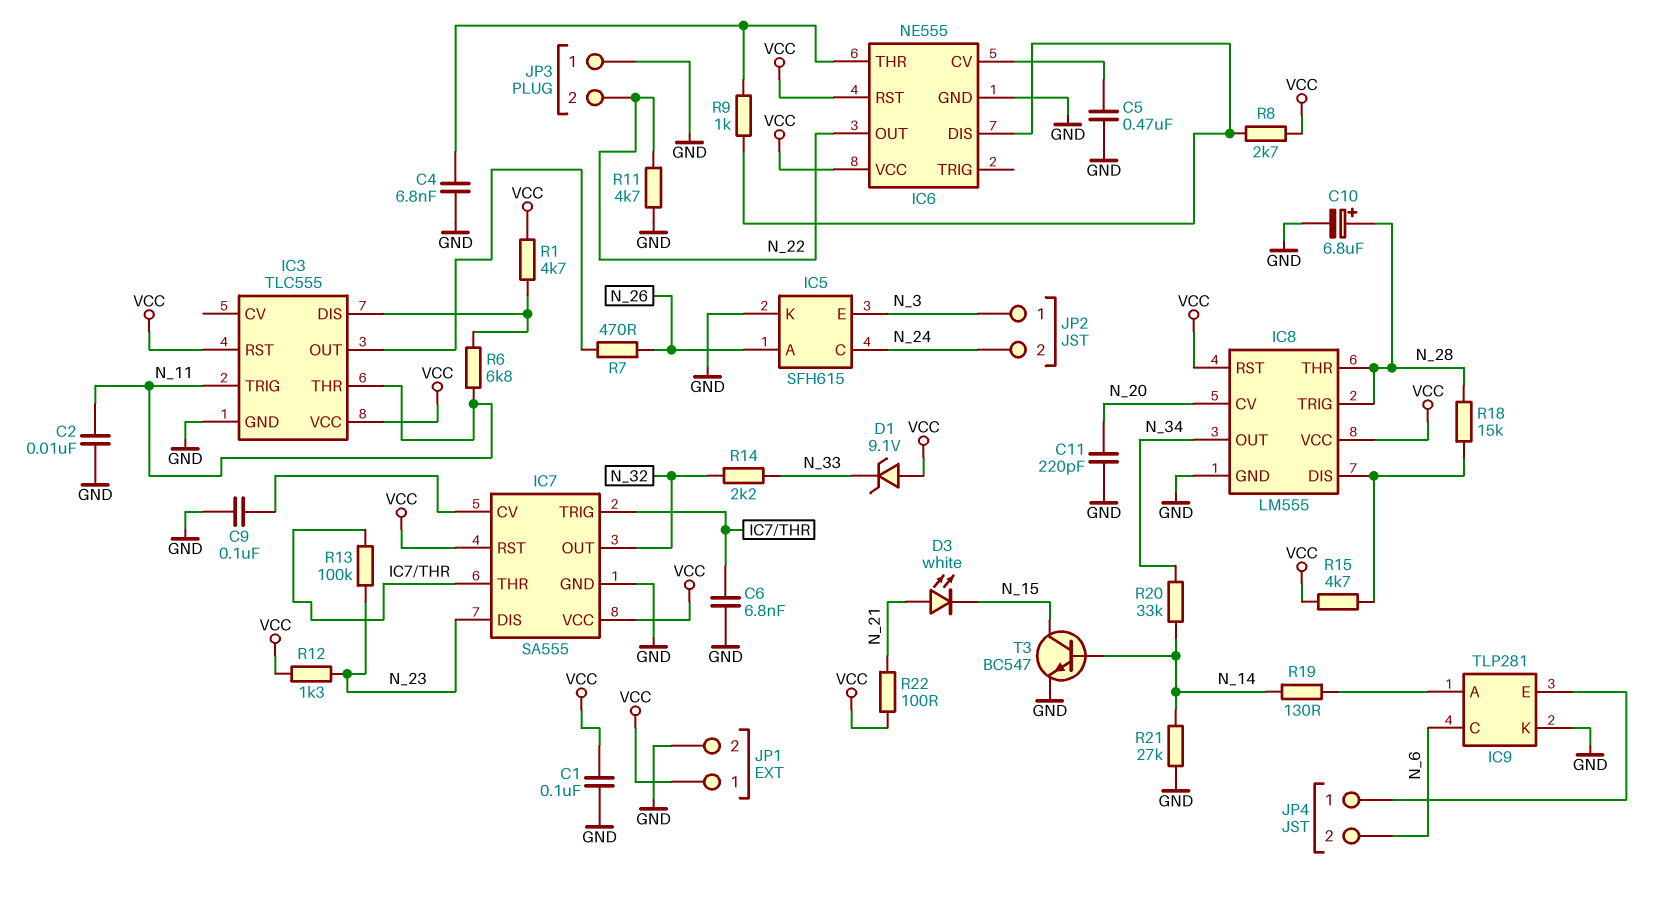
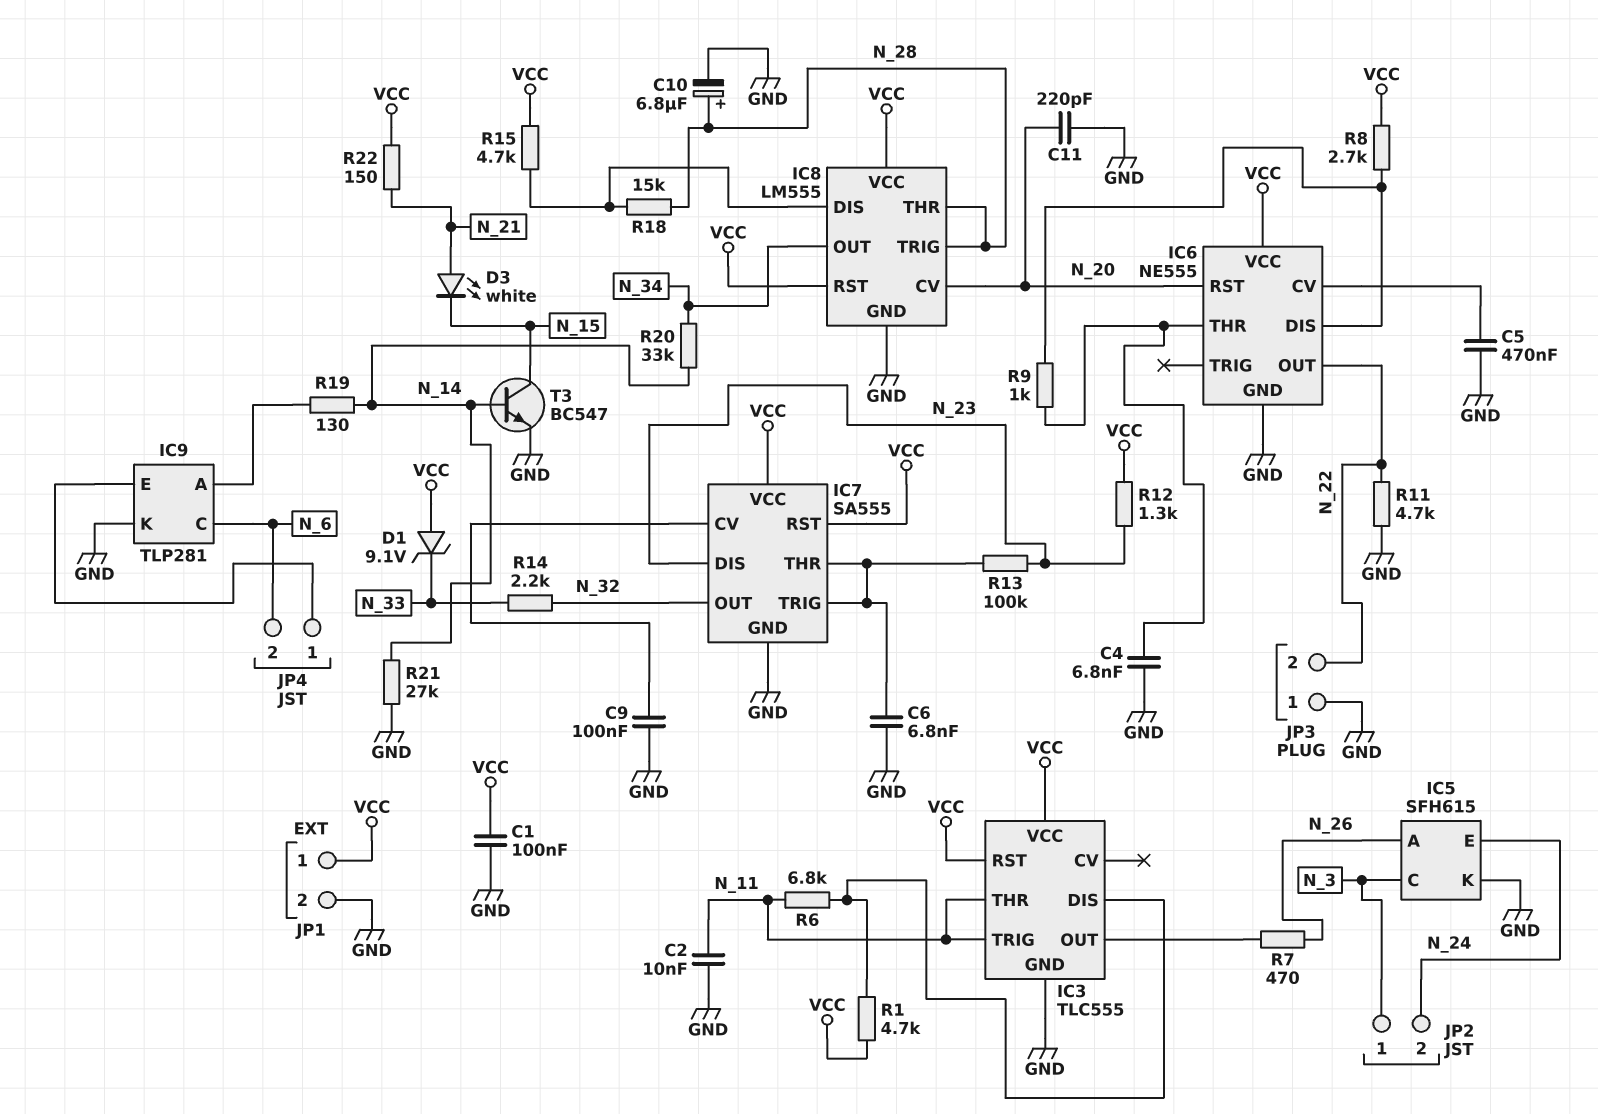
IC5 pin C: N_24 -> N_3
IC5 pin E: N_3 -> N_24
IC6 pin RST: VCC -> N_20
R22: 100 (N_21, VCC) -> 150 (N_21, VCC)

